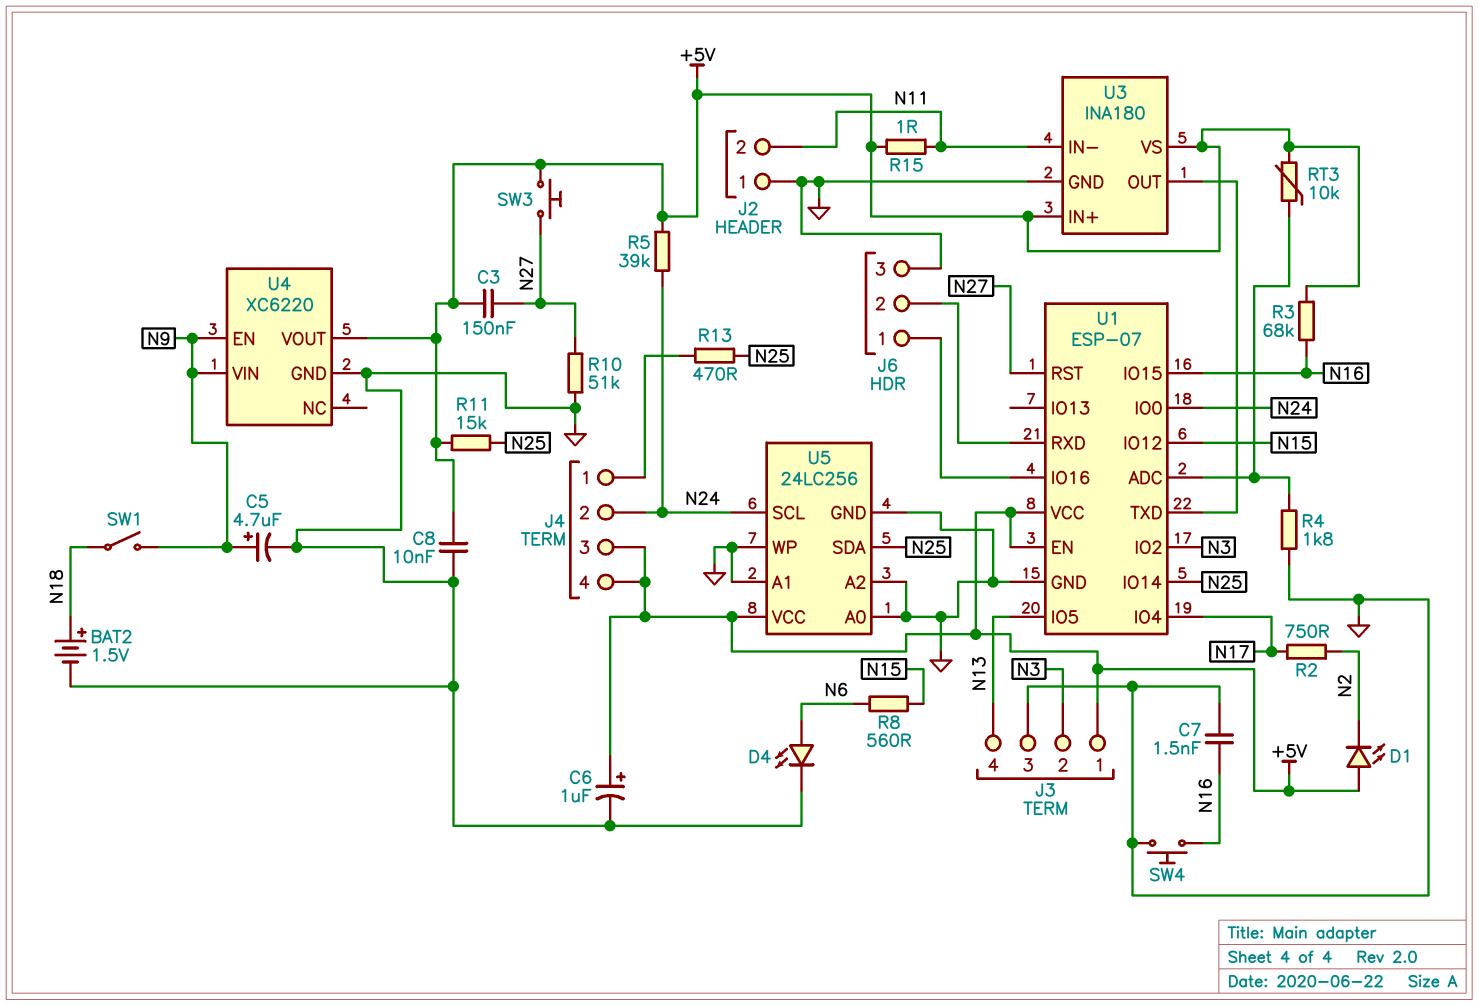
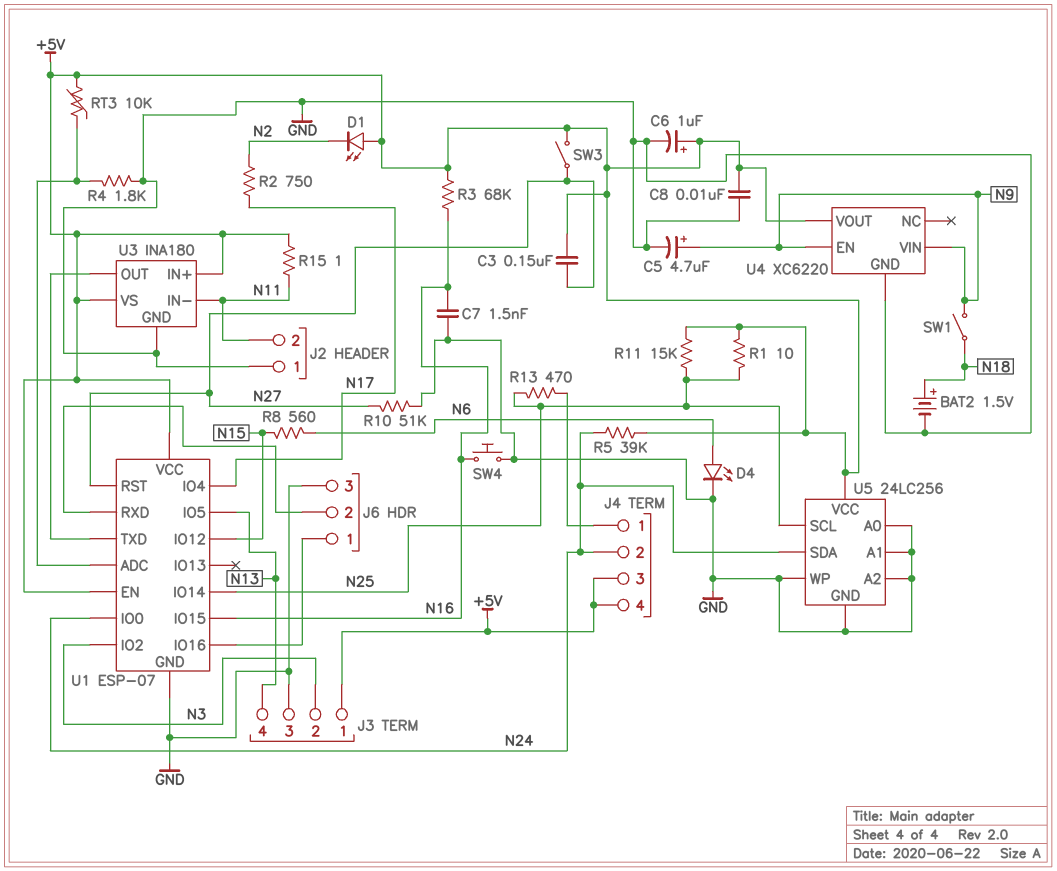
R1: none -> 10 (+5V, N25)
SW3: button (+5V, N27) -> switch (+5V, N27)
U5 pin SCL: N24 -> N25
U5 pin SDA: N25 -> N24

